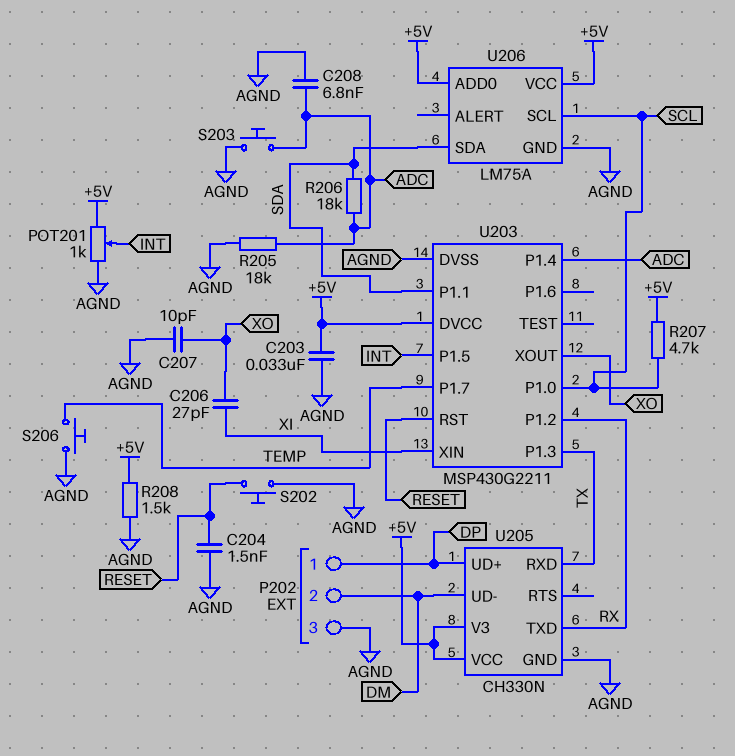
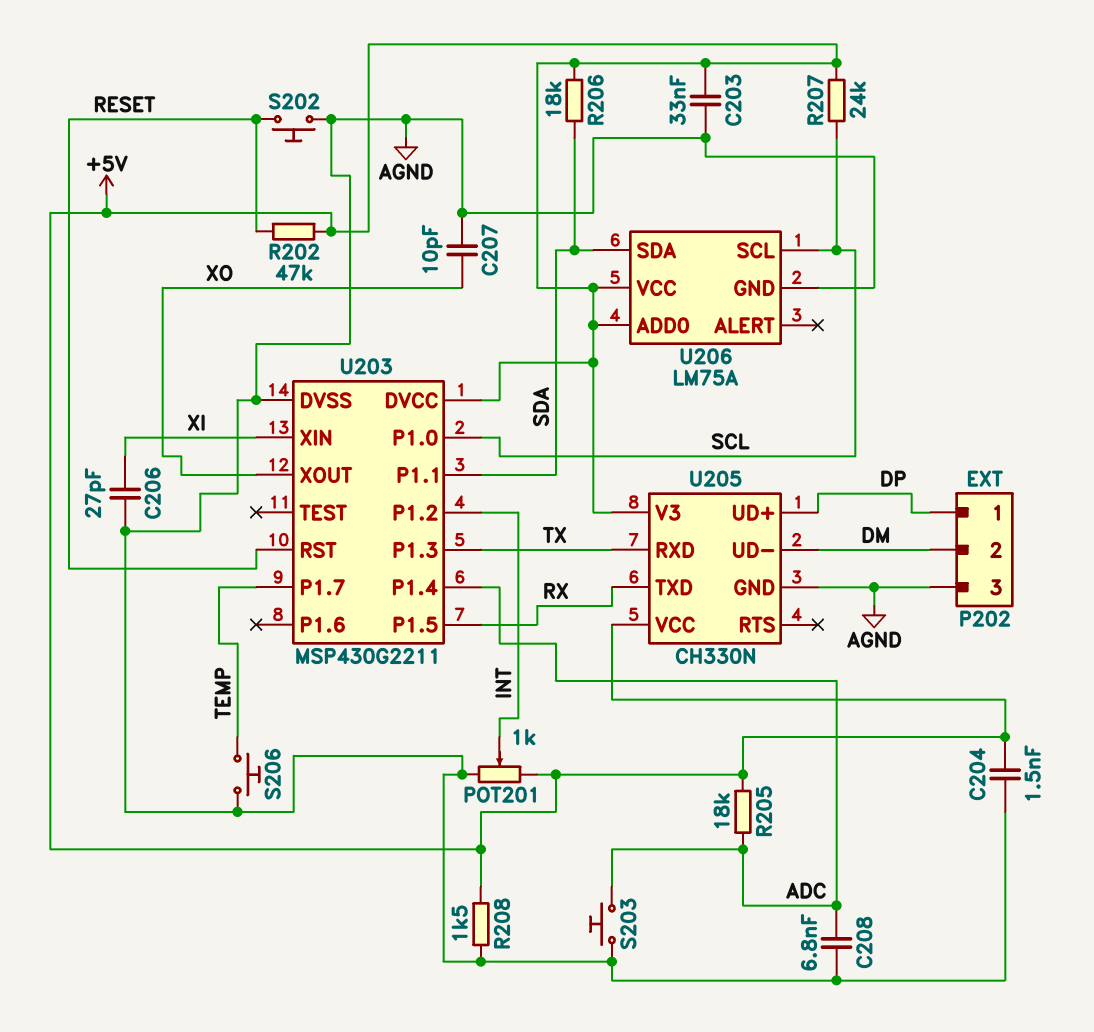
C204: 1.5nF (AGND, RESET) -> 1.5nF (+5V, AGND)
C206: 27pF (XI, XO) -> 27pF (AGND, XI)
R202: none -> 47k (+5V, RESET)
R205: 18k (ADC, AGND) -> 18k (+5V, ADC)
R206: 18k (ADC, SDA) -> 18k (+5V, SDA)
R207: 4.7k (+5V, SCL) -> 24k (+5V, SCL)
U203 pin P1.2: RX -> INT
U203 pin P1.5: INT -> RX

